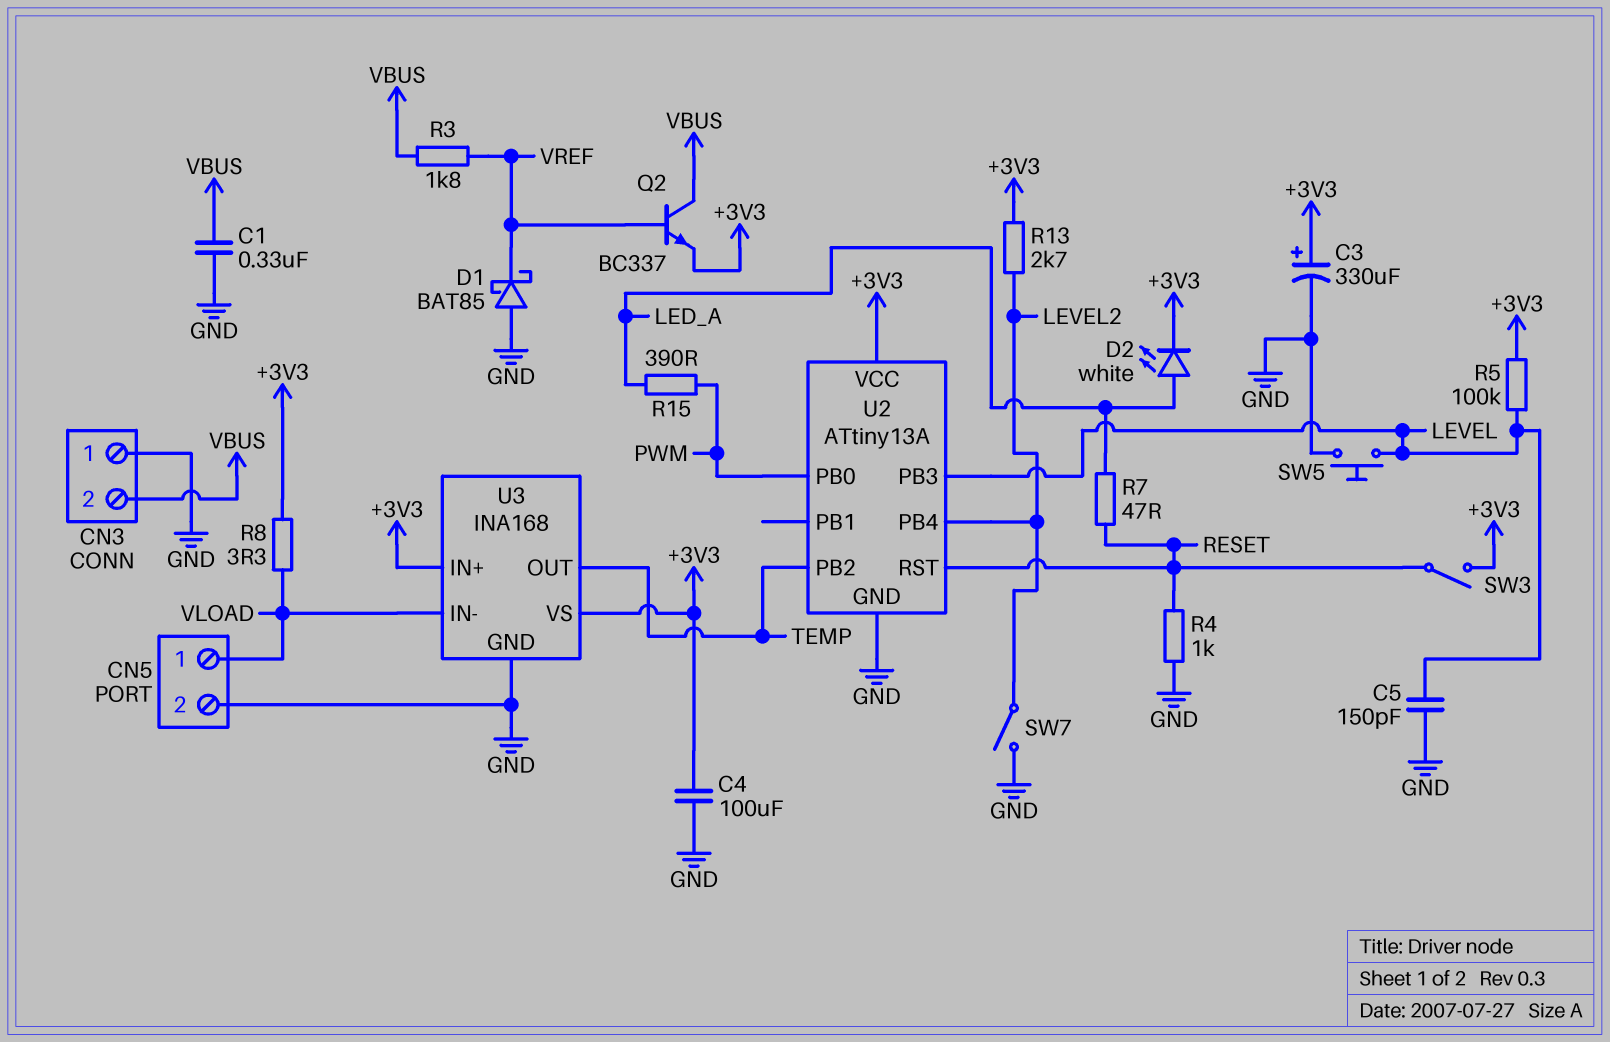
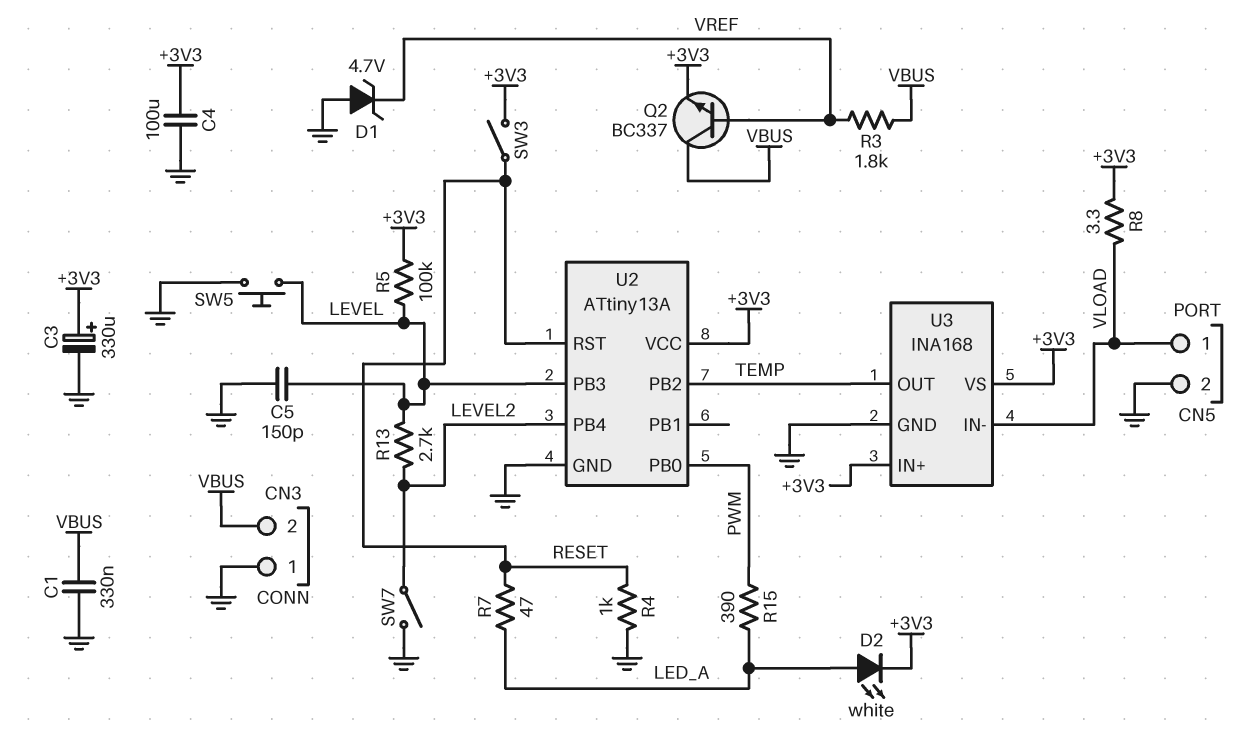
D1: schottky BAT85 (A GND, K VREF) -> zener 4.7V (A GND, K VREF)
R13: 2.7k (+3V3, LEVEL2) -> 2.7k (LEVEL, LEVEL2)

